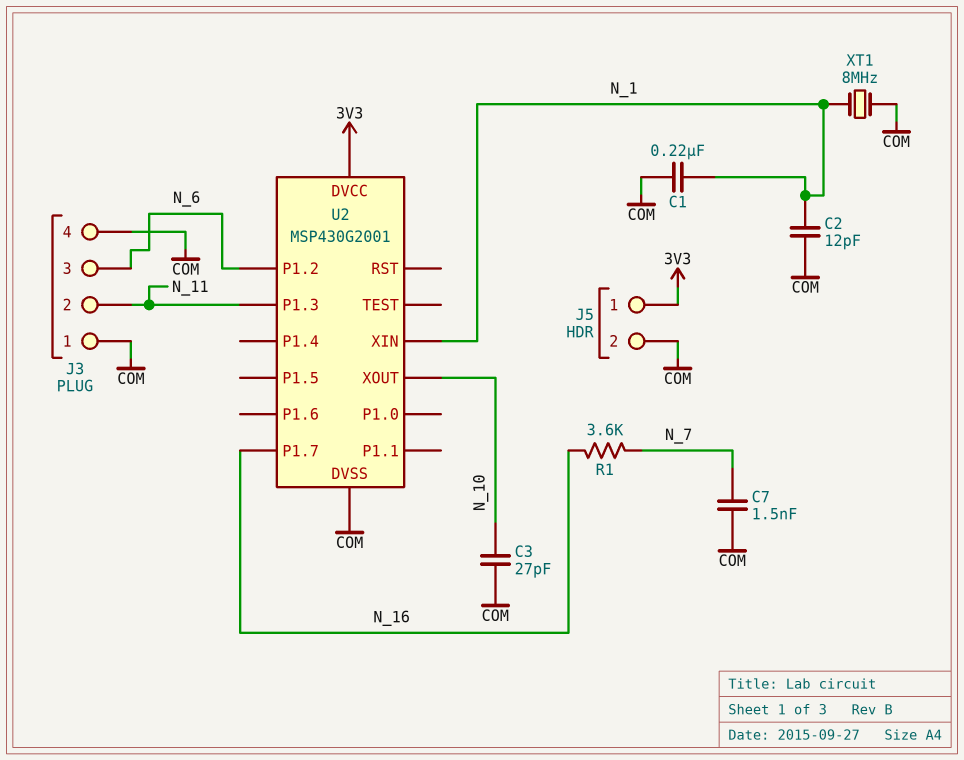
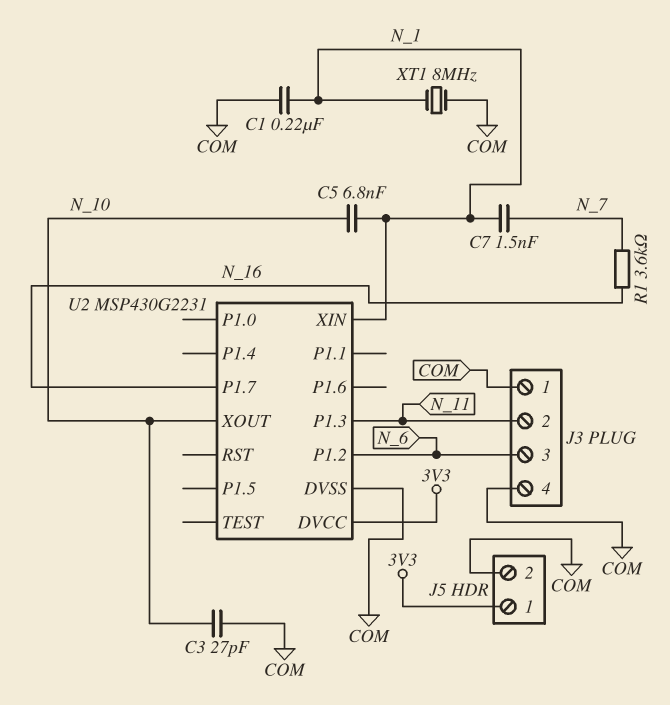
C2: 12pF (COM, N_1) -> none
C5: none -> 6.8nF (N_1, N_10)
C7: 1.5nF (COM, N_7) -> 1.5nF (N_1, N_7)
U2: MSP430G2001 -> MSP430G2231

